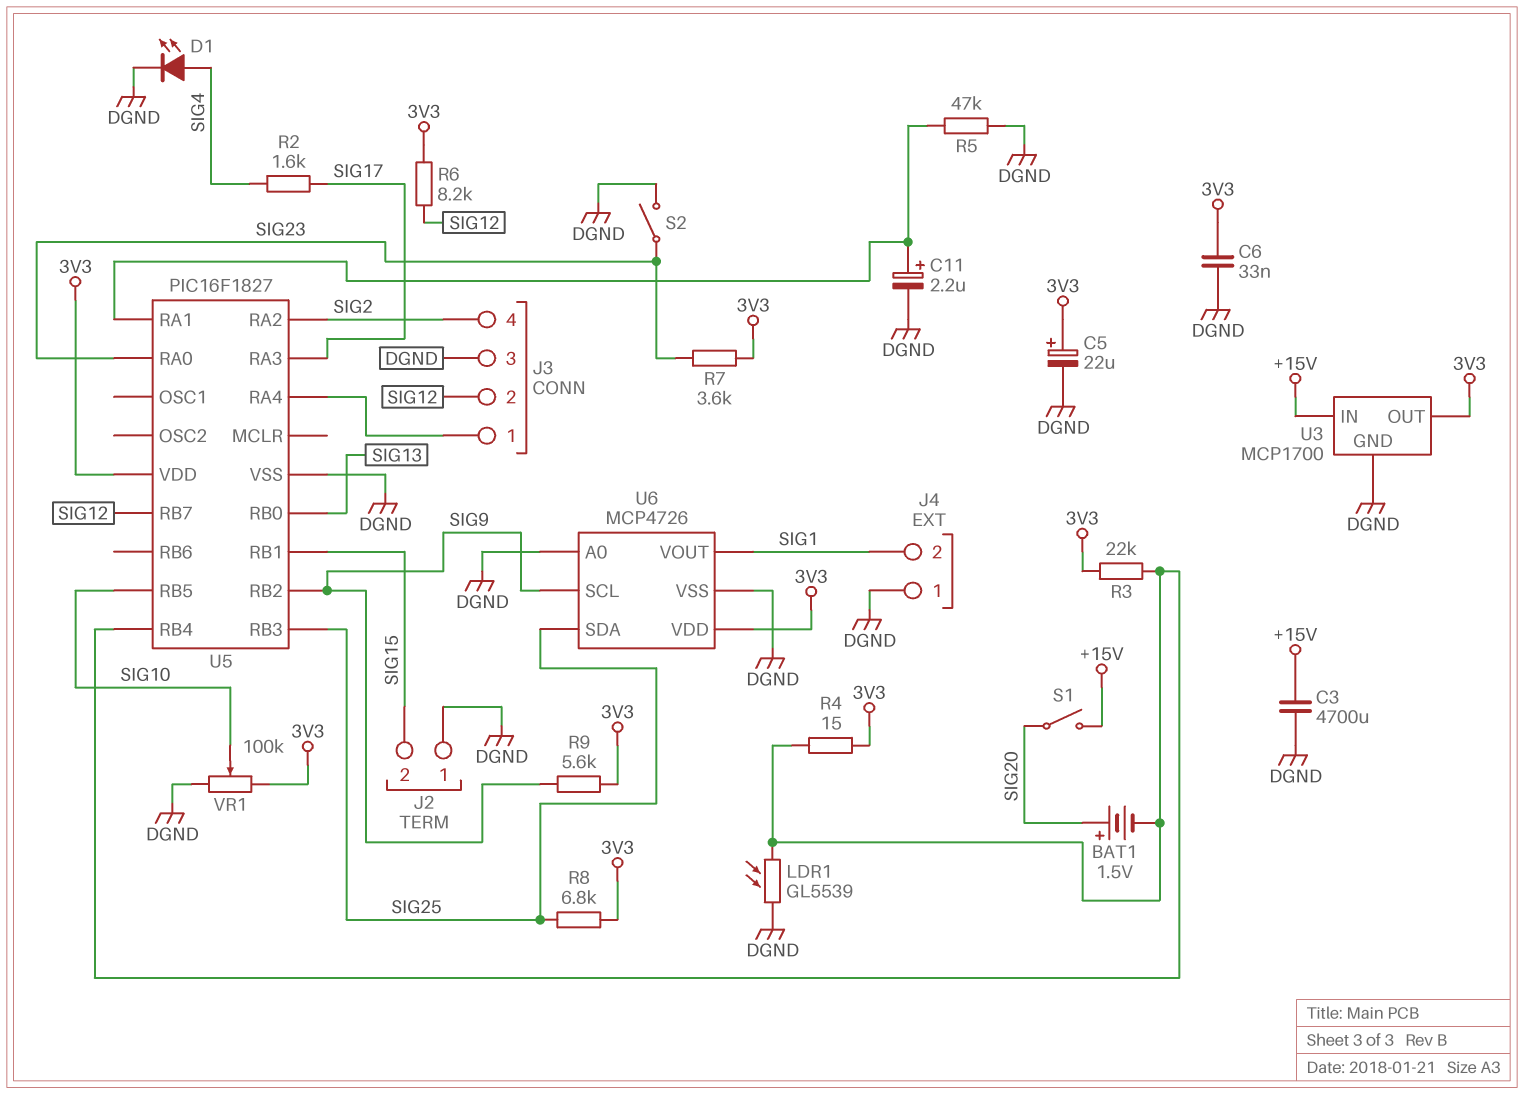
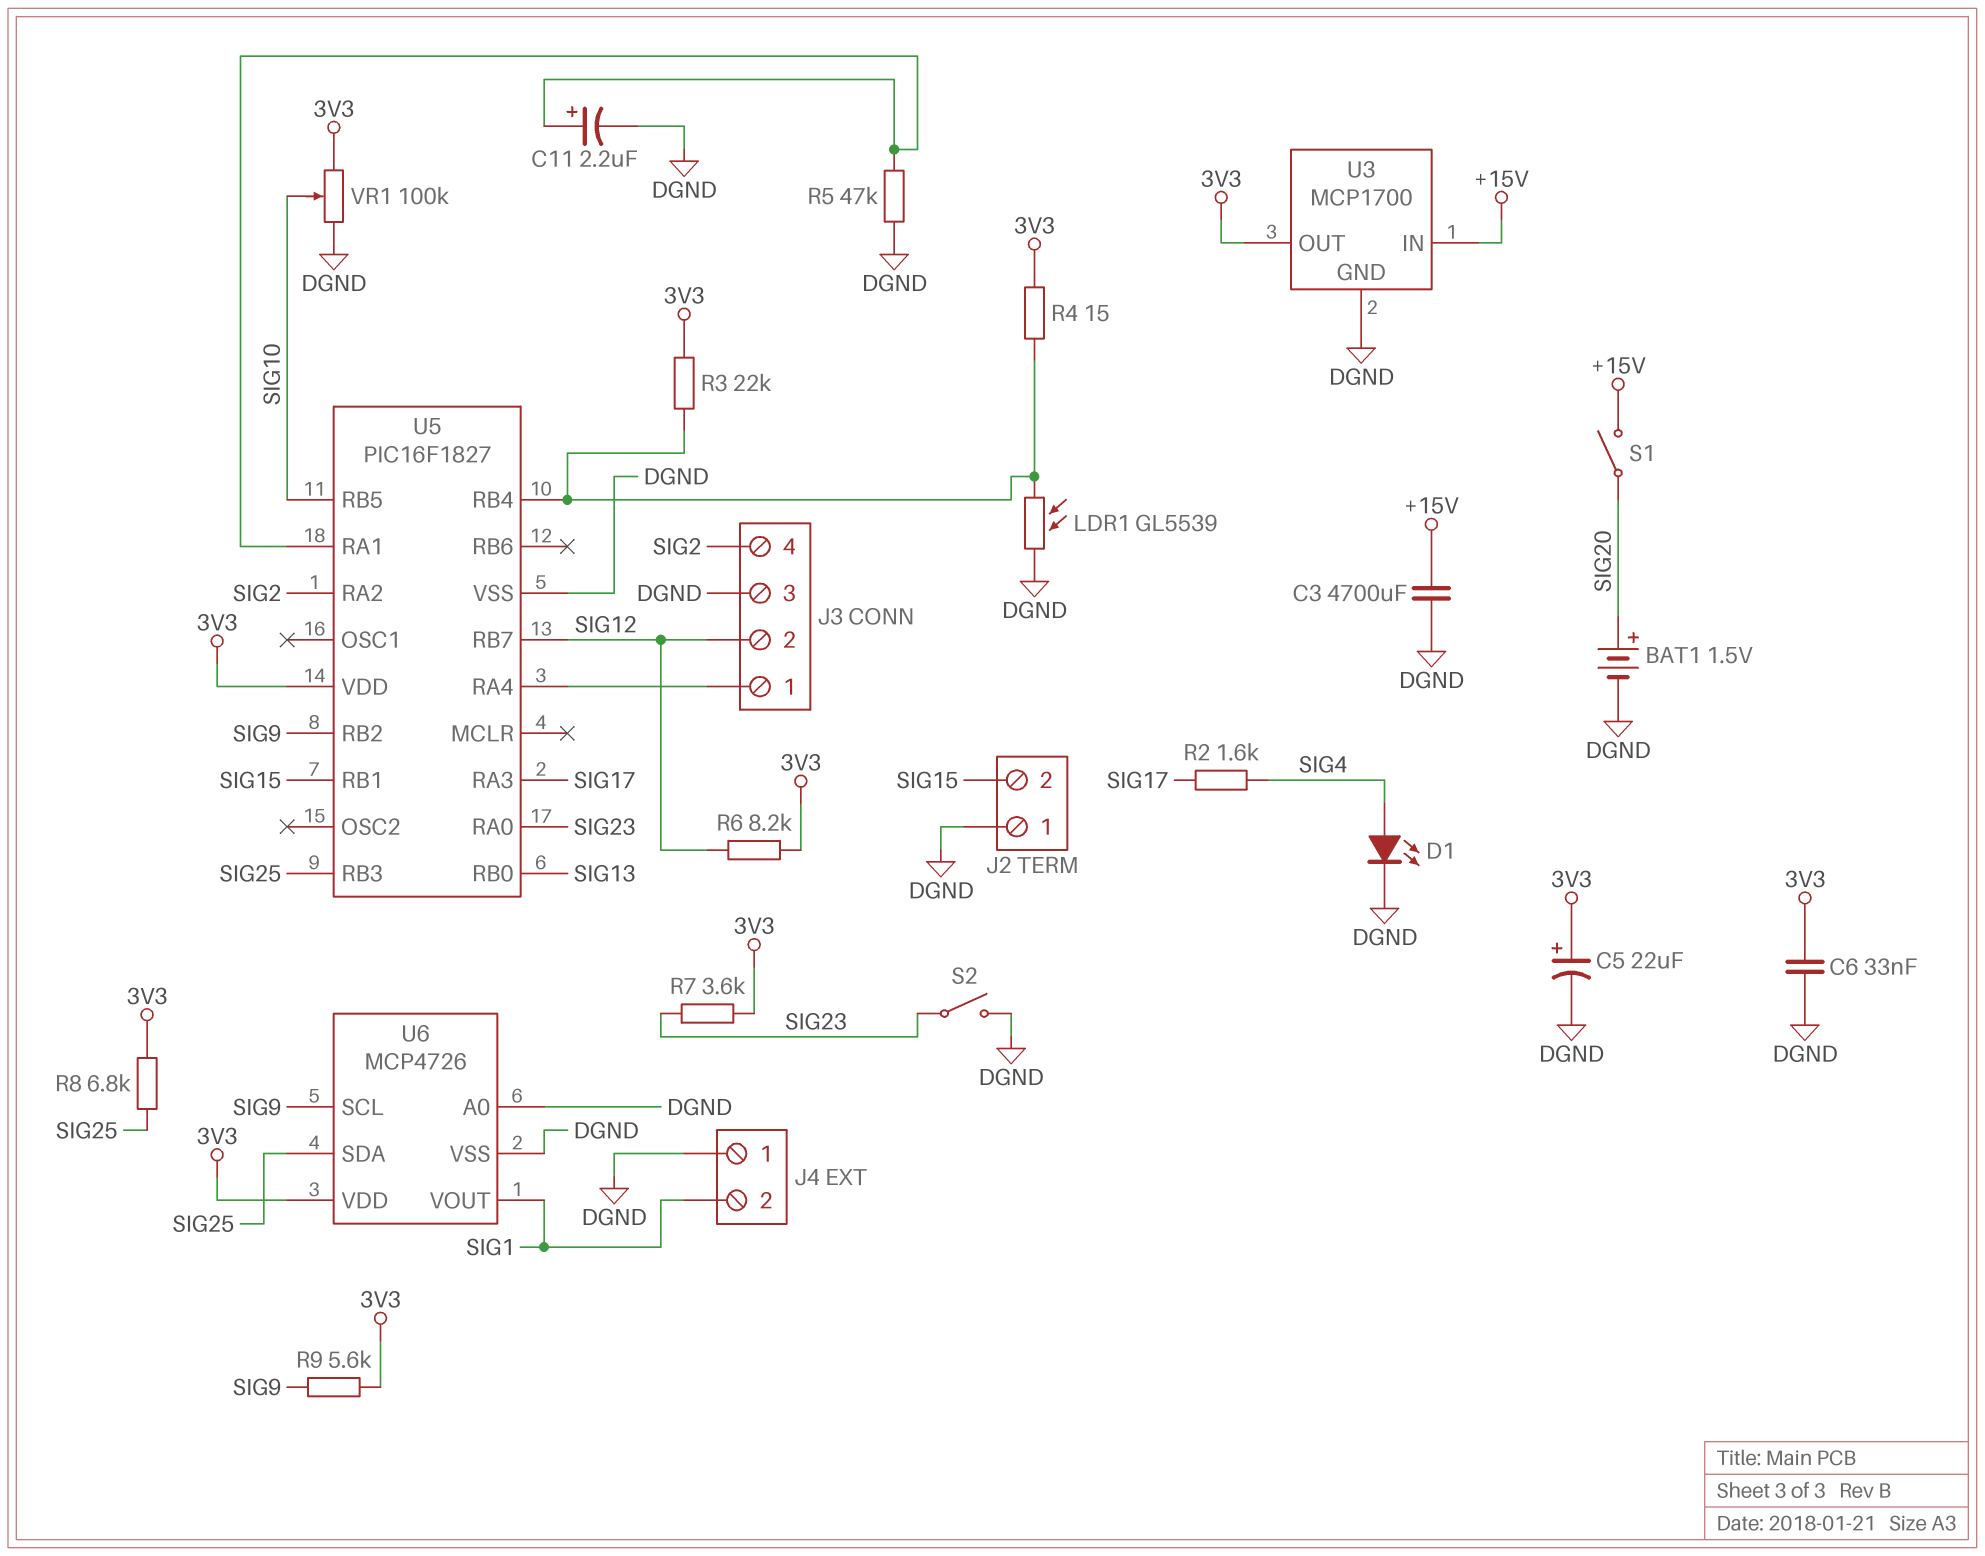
BAT1: 1.5V (plus SIG20, minus U5/RB4) -> 1.5V (plus SIG20, minus DGND)

